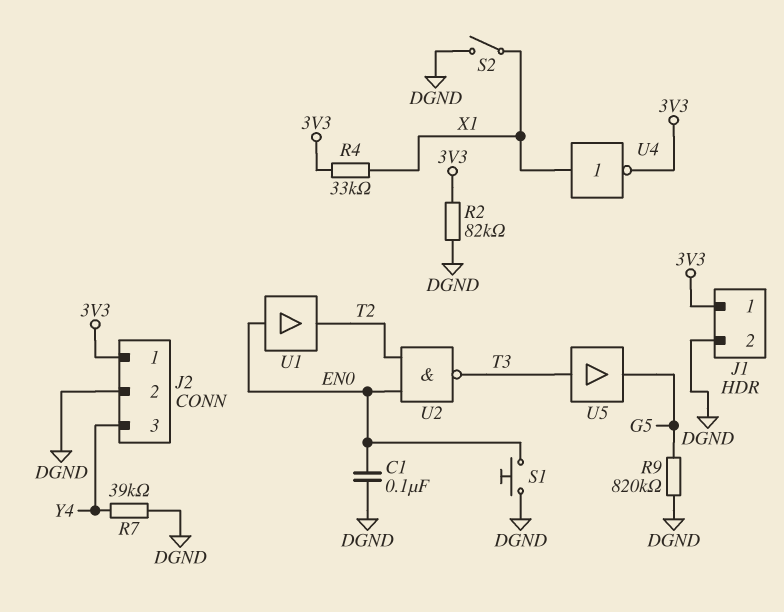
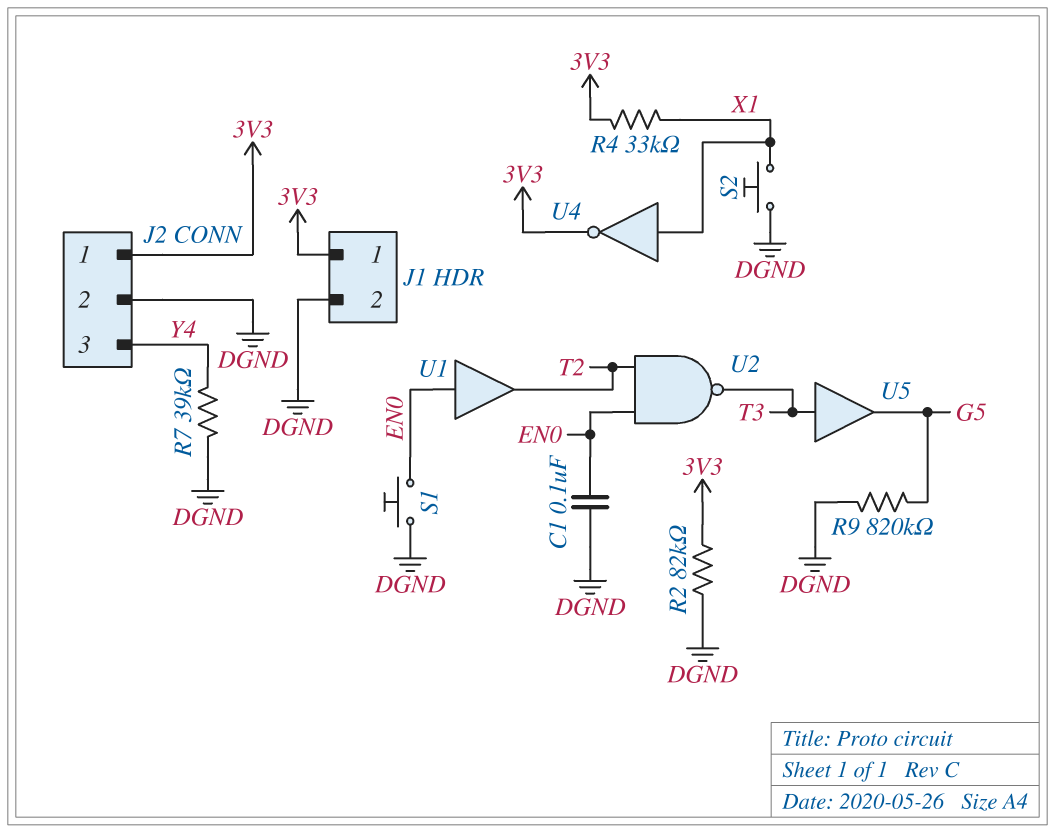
S2: switch (DGND, X1) -> button (DGND, X1)

